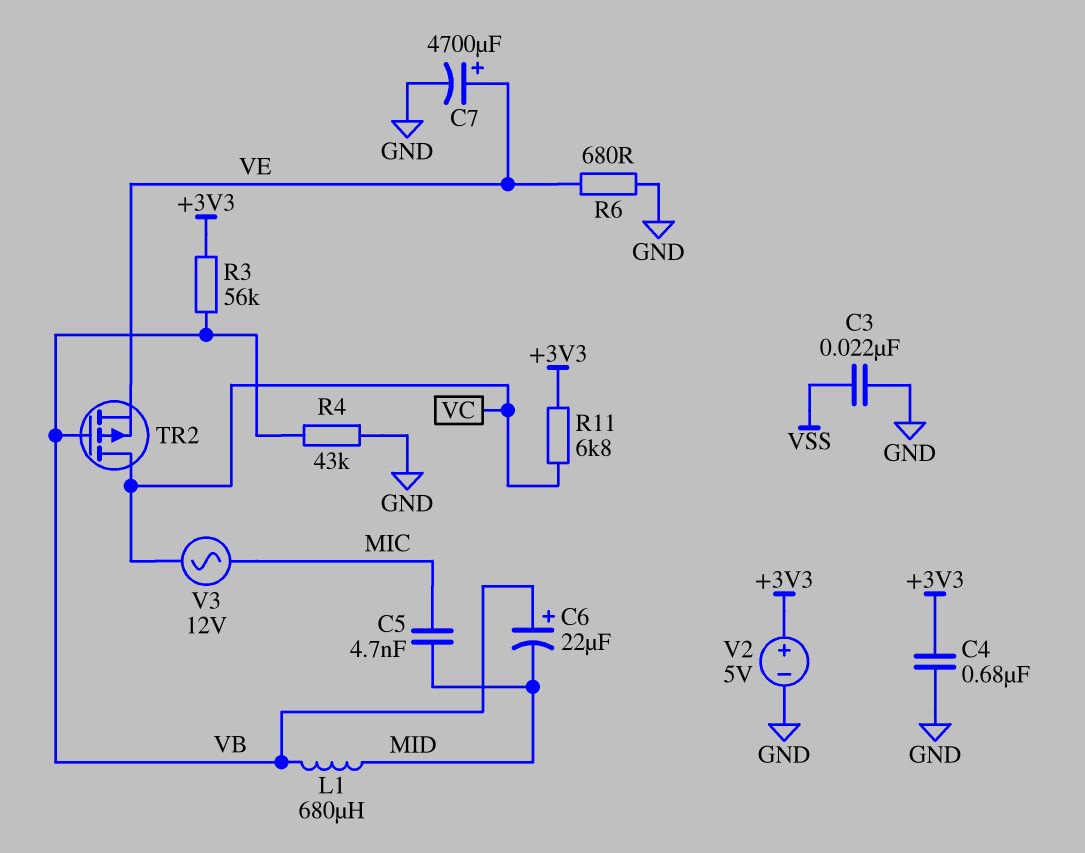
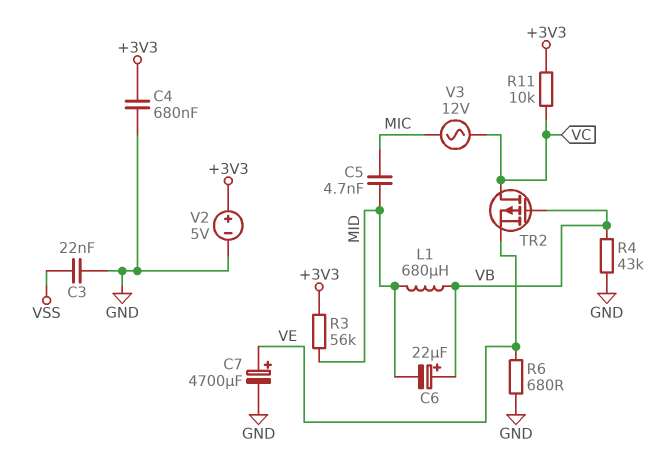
R3: 56k (+3V3, VB) -> 56k (+3V3, MID)
R11: 6.8k (+3V3, VC) -> 10k (+3V3, VC)

